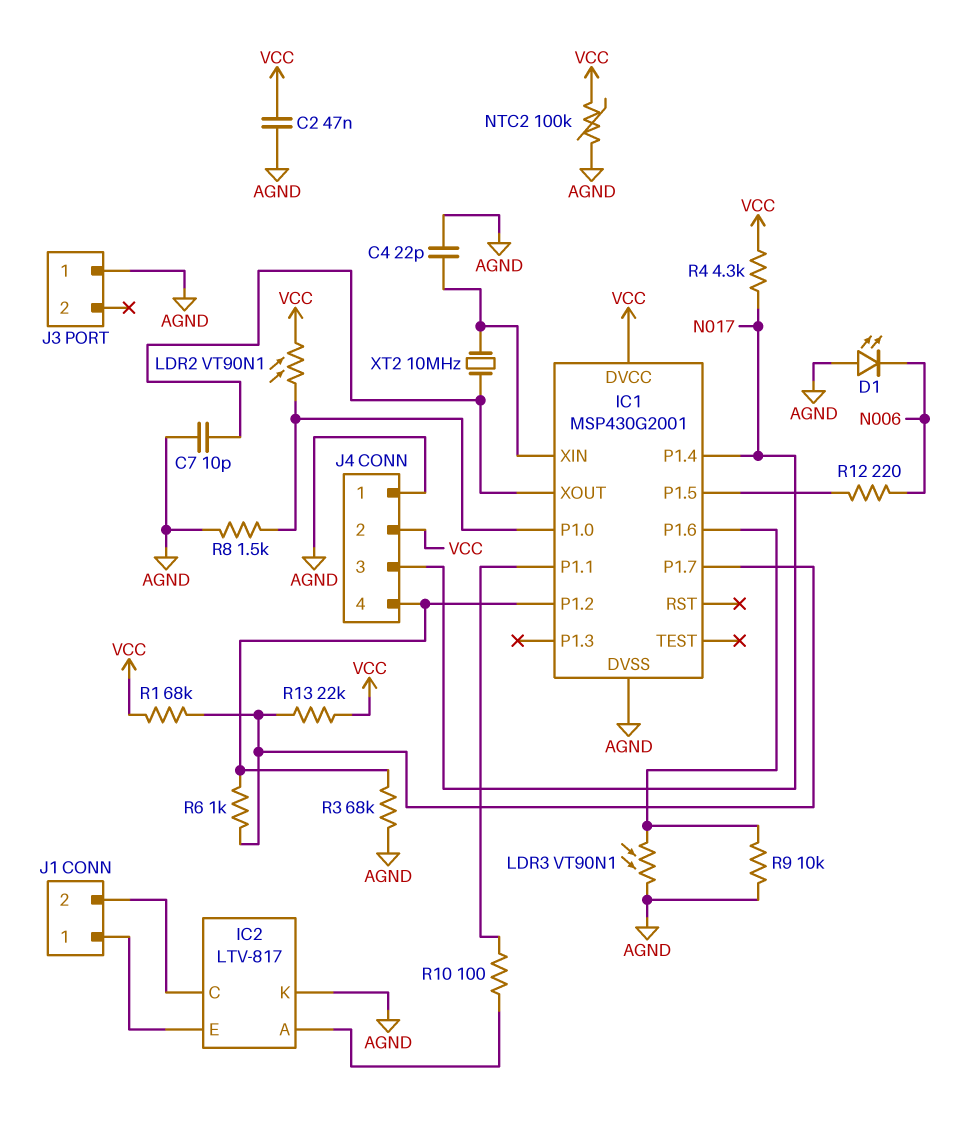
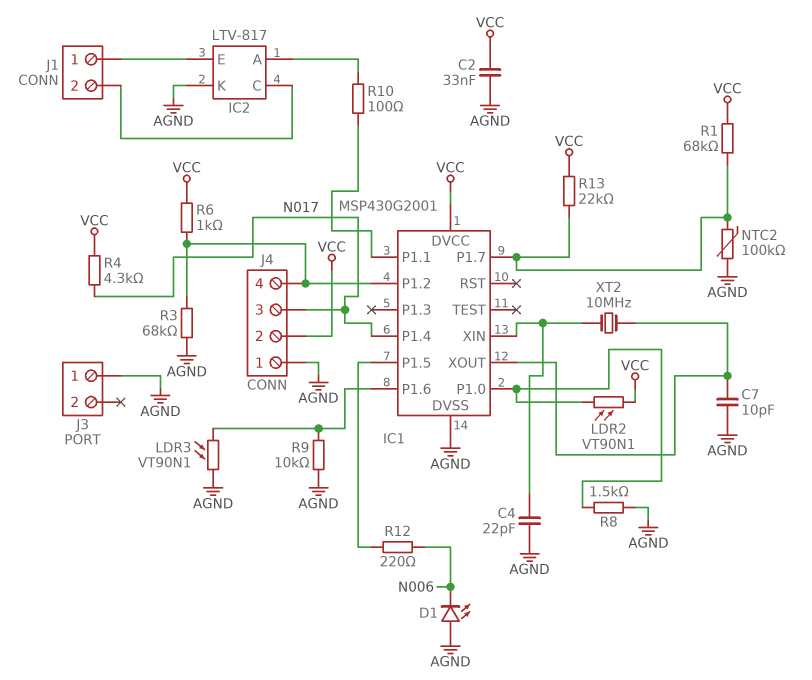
C2: 47nF (AGND, VCC) -> 33nF (AGND, VCC)
NTC2: 100k (AGND, VCC) -> 100k (AGND, IC1/P1.7)
R6: 1k (IC1/P1.2, IC1/P1.7) -> 1k (IC1/P1.2, VCC)

